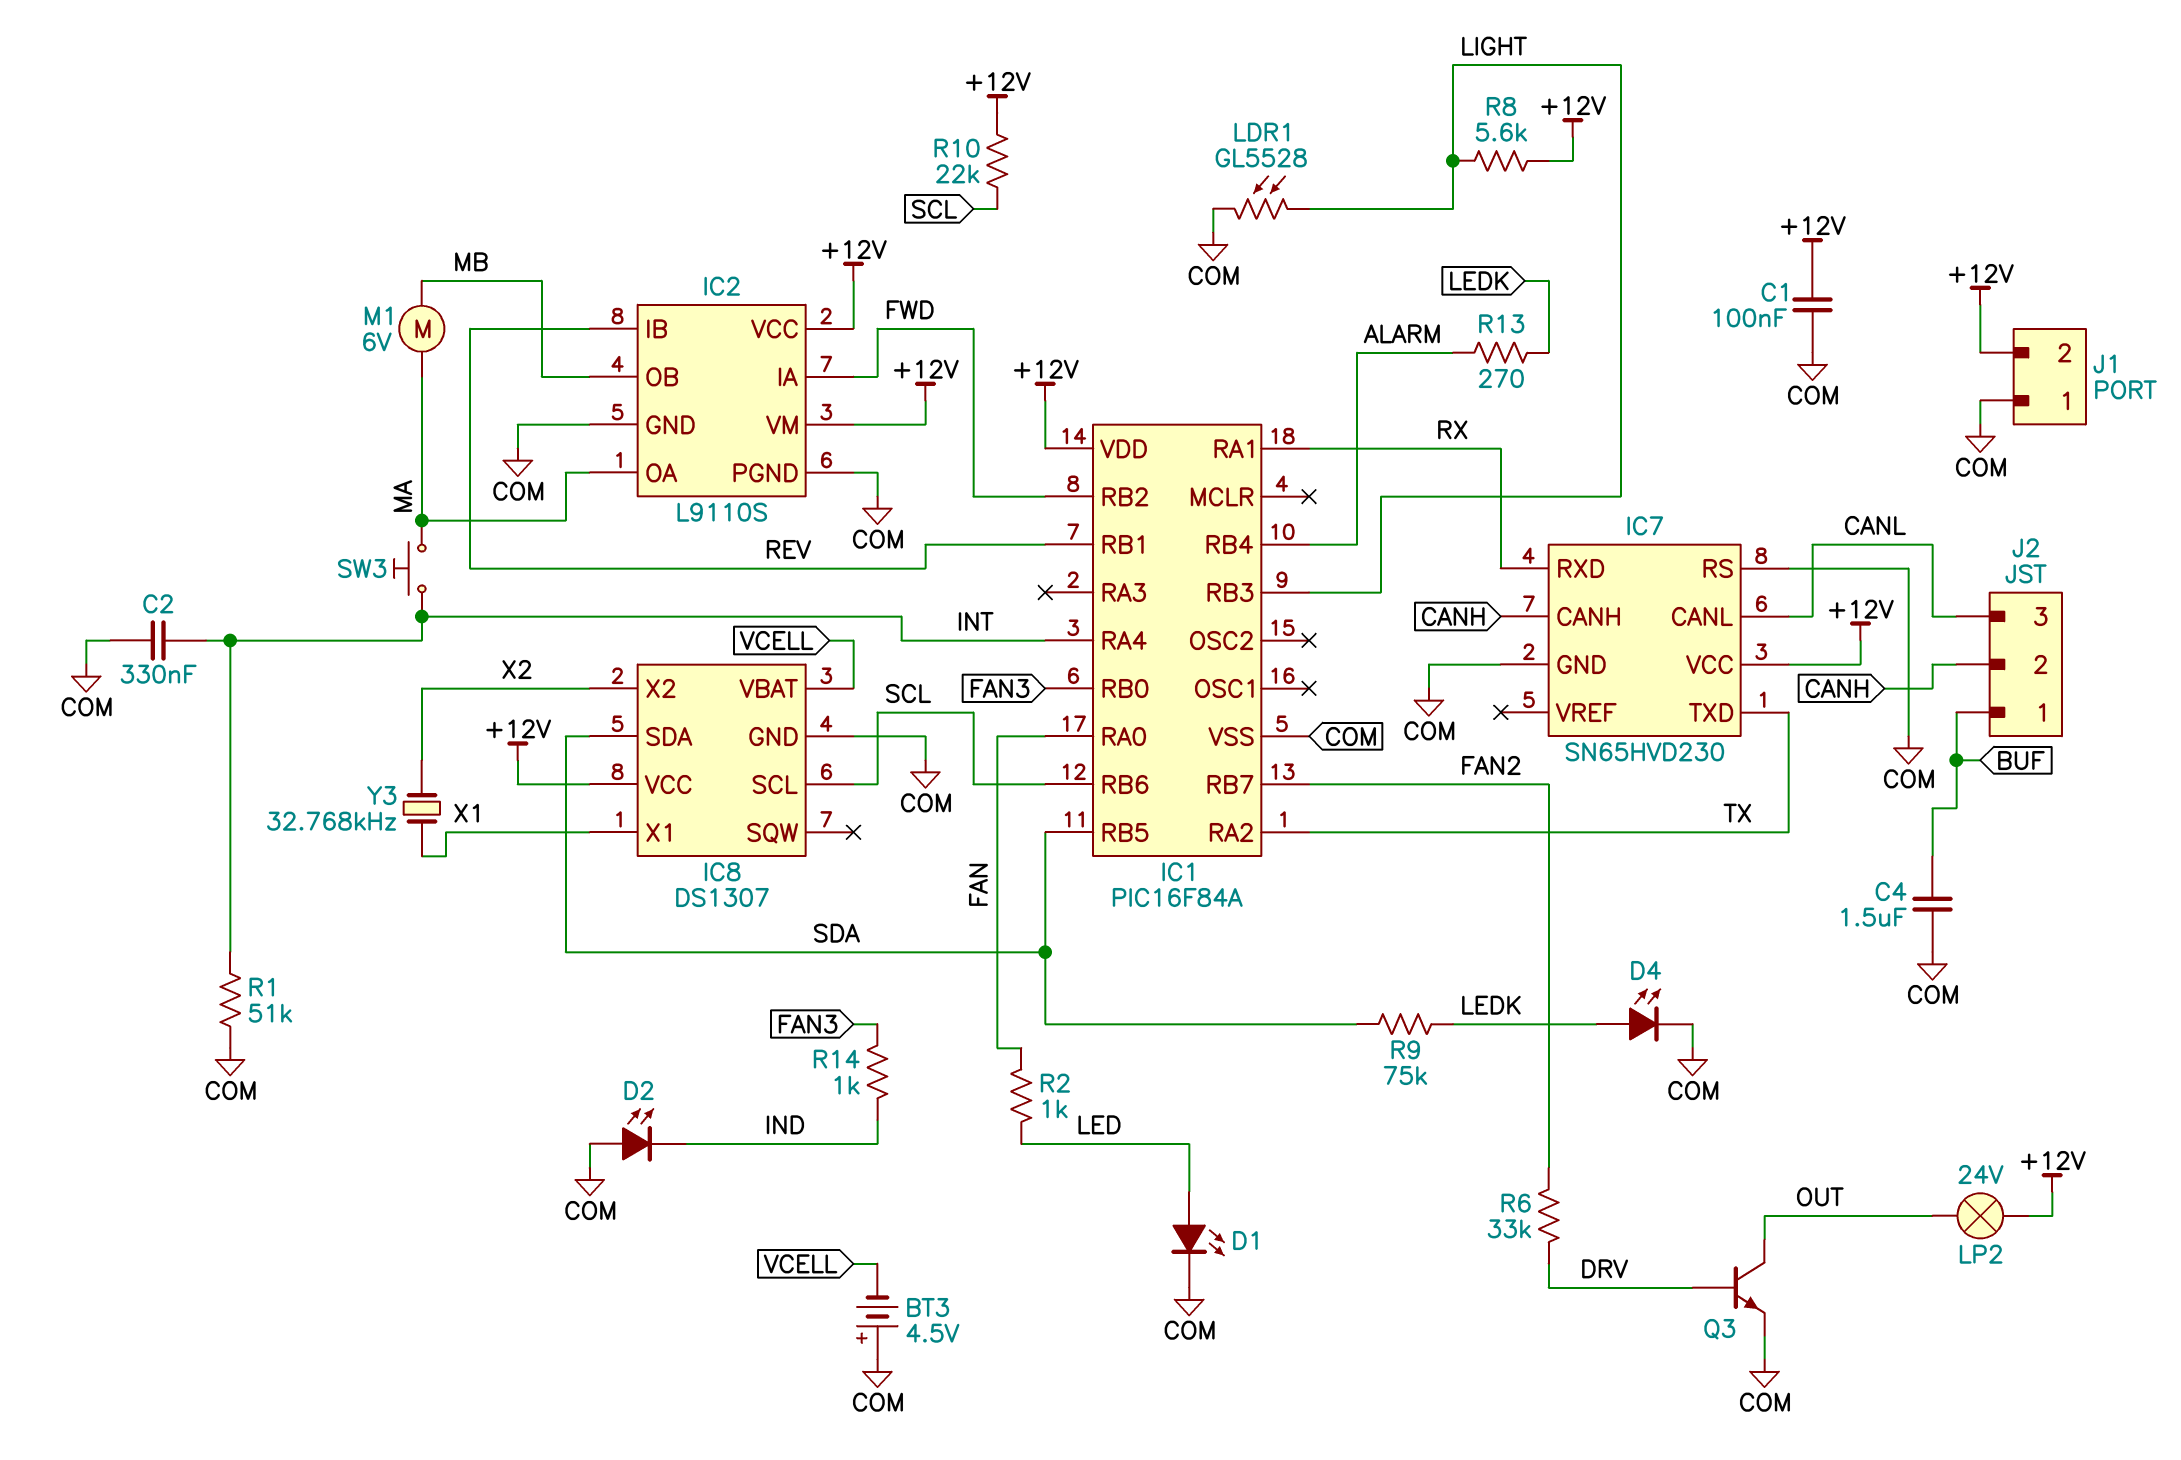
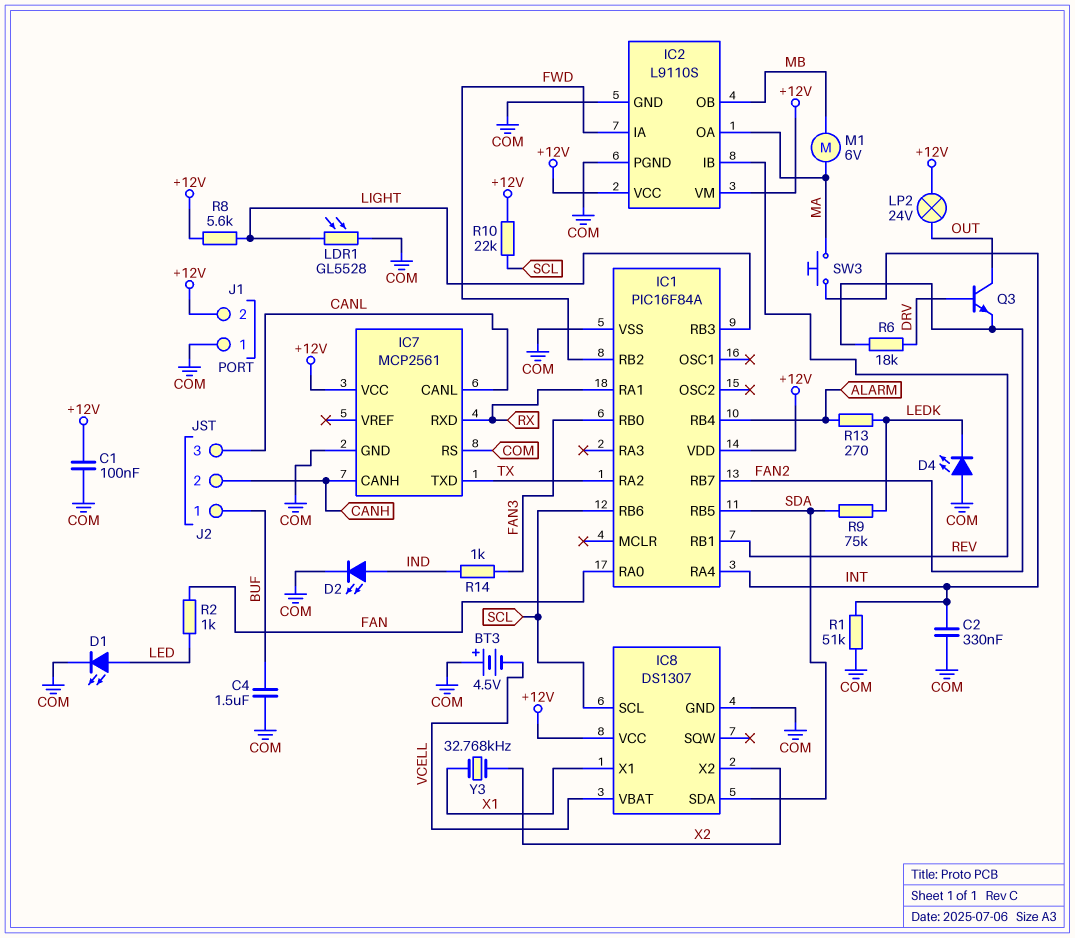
D2: LED (A COM, K IND) -> LED (A IND, K COM)
D4: LED (A LEDK, K COM) -> LED (A COM, K LEDK)
IC7: SN65HVD230 -> MCP2561
Q3: NPN (B DRV, C OUT, E COM) -> NPN (B DRV, C OUT, E FAN2)
R6: 33k (DRV, FAN2) -> 18k (DRV, FAN2)

